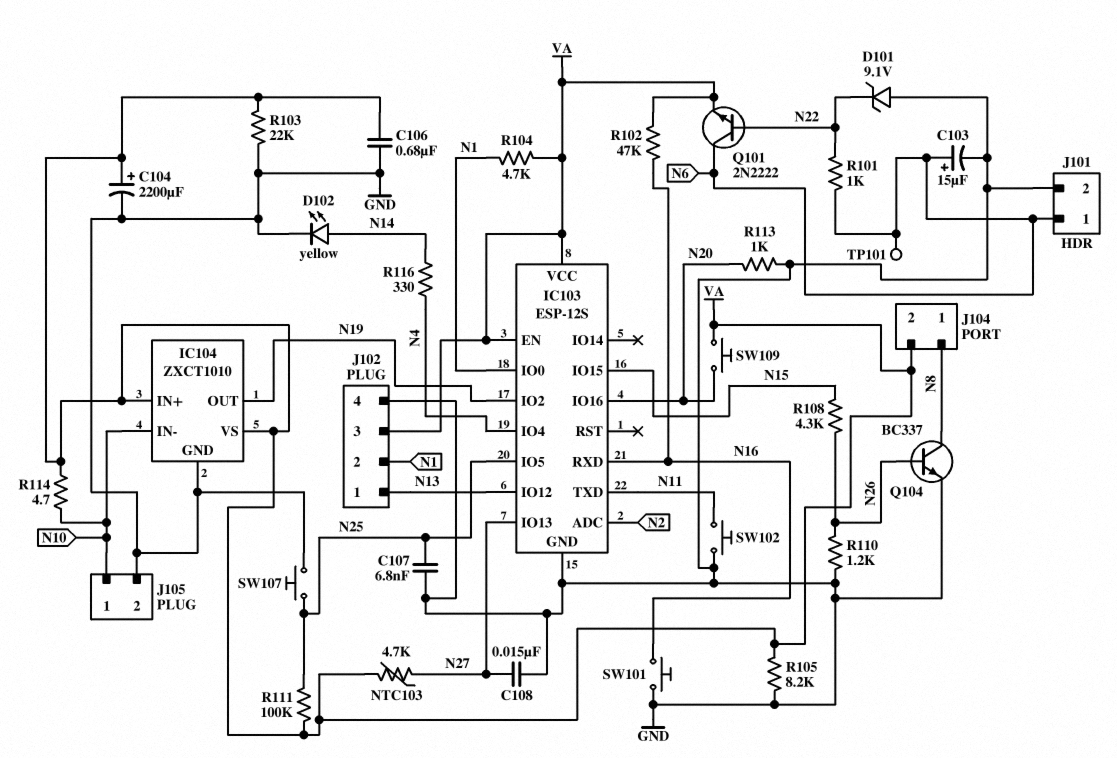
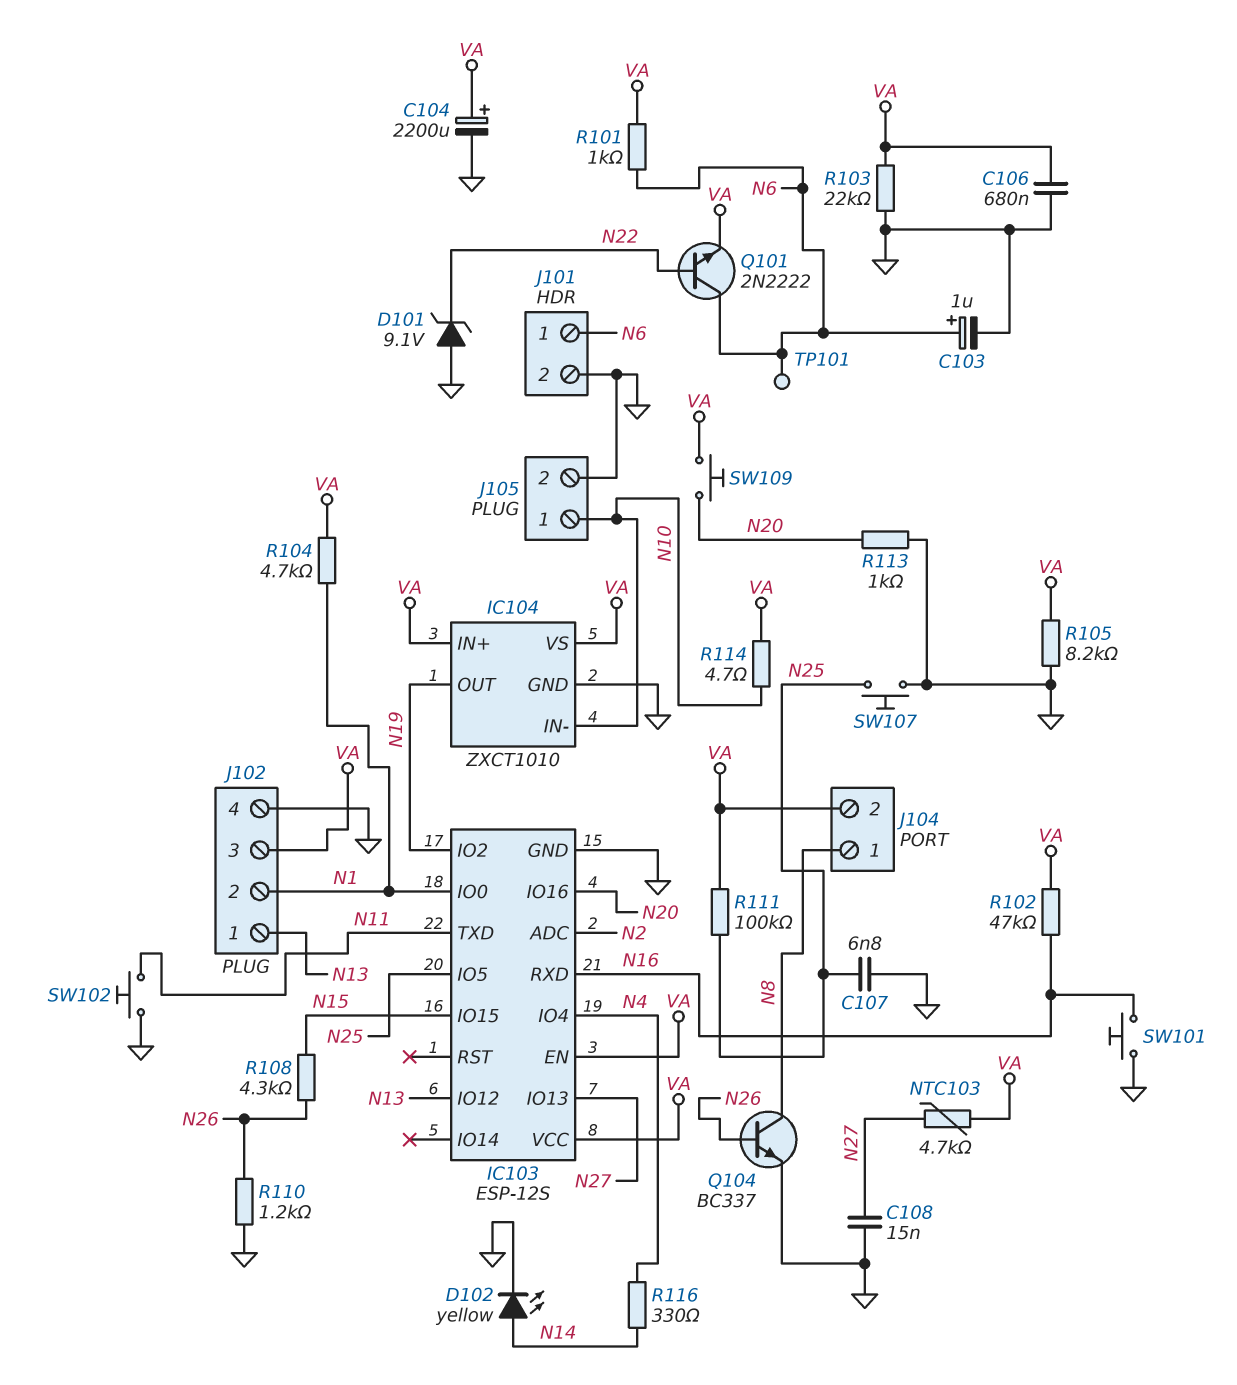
C103: 15uF (plus N6, minus GND) -> 1uF (plus N6, minus GND)
R101: 1k (N6, N22) -> 1k (N6, VA)

